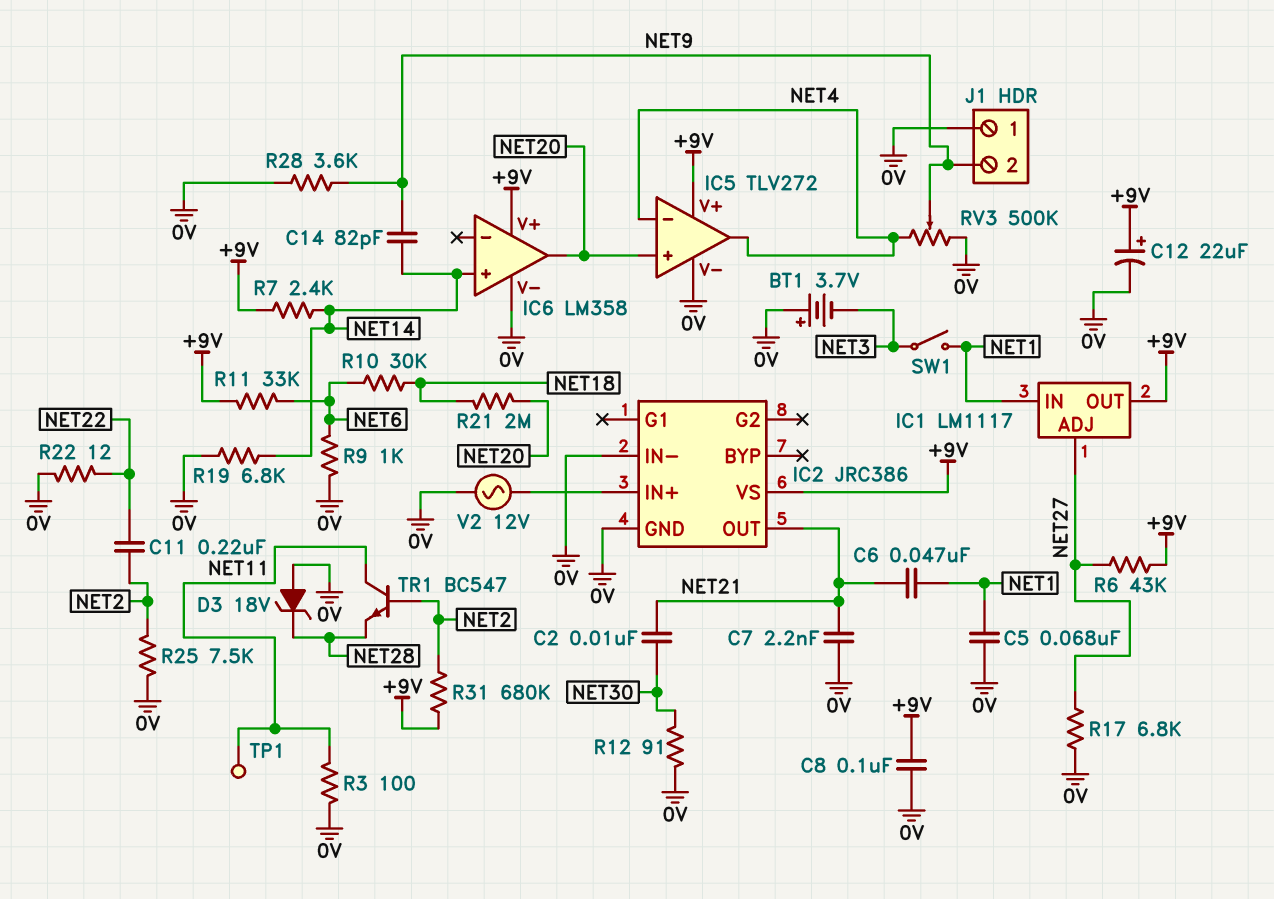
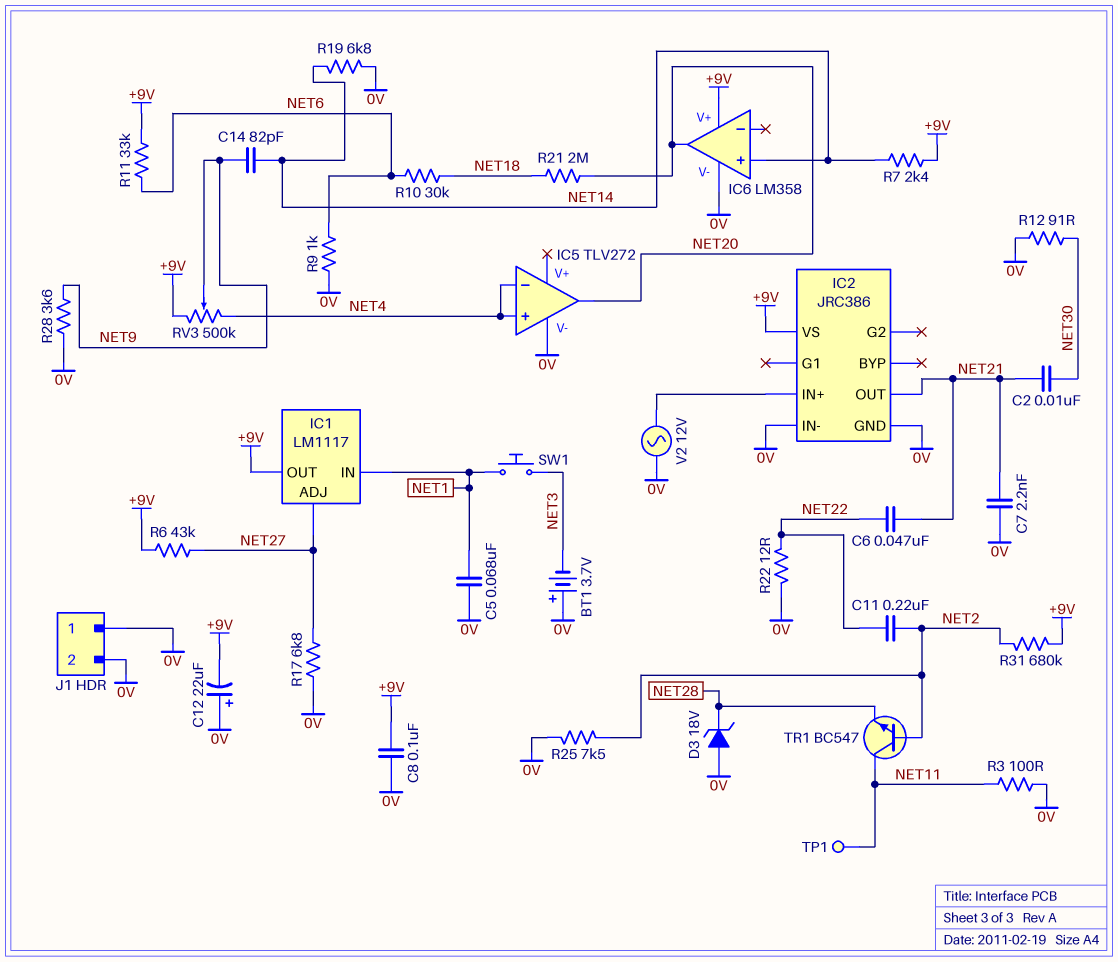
C6: 47nF (NET1, NET21) -> 47nF (NET21, NET22)
C12: 22uF (plus +9V, minus 0V) -> 22uF (plus 0V, minus +9V)
IC5 pin V+: +9V -> none
IC5 pin in+: NET20 -> NET4
IC5 pin out: NET4 -> NET20
J1 pin 2: NET9 -> 0V
RV3: 500k (0V, NET4, wiper NET9) -> 500k (+9V, NET4, wiper NET9)
SW1: switch (NET1, NET3) -> button (NET1, NET3)

